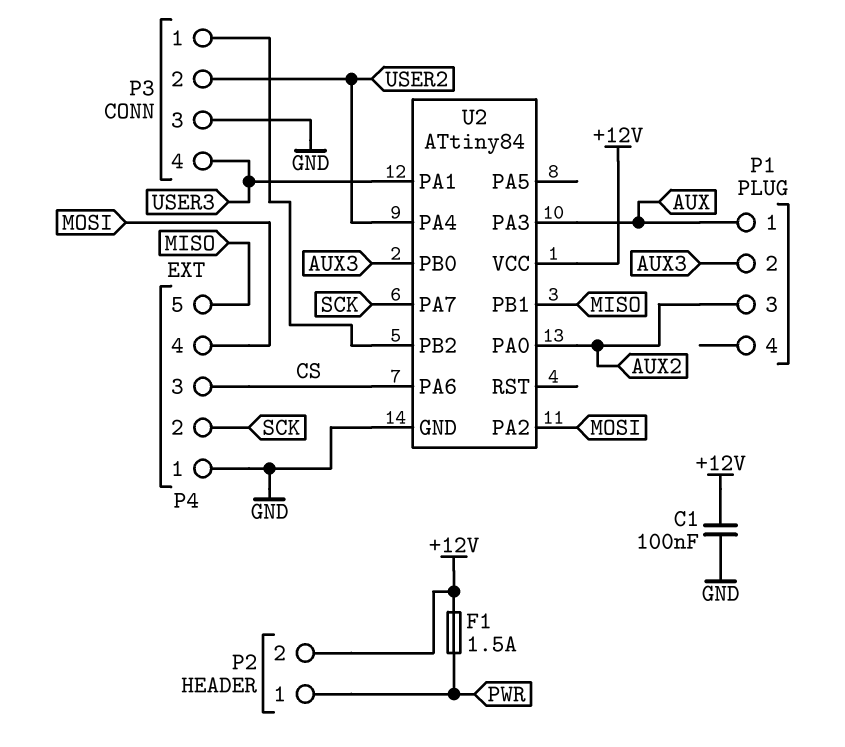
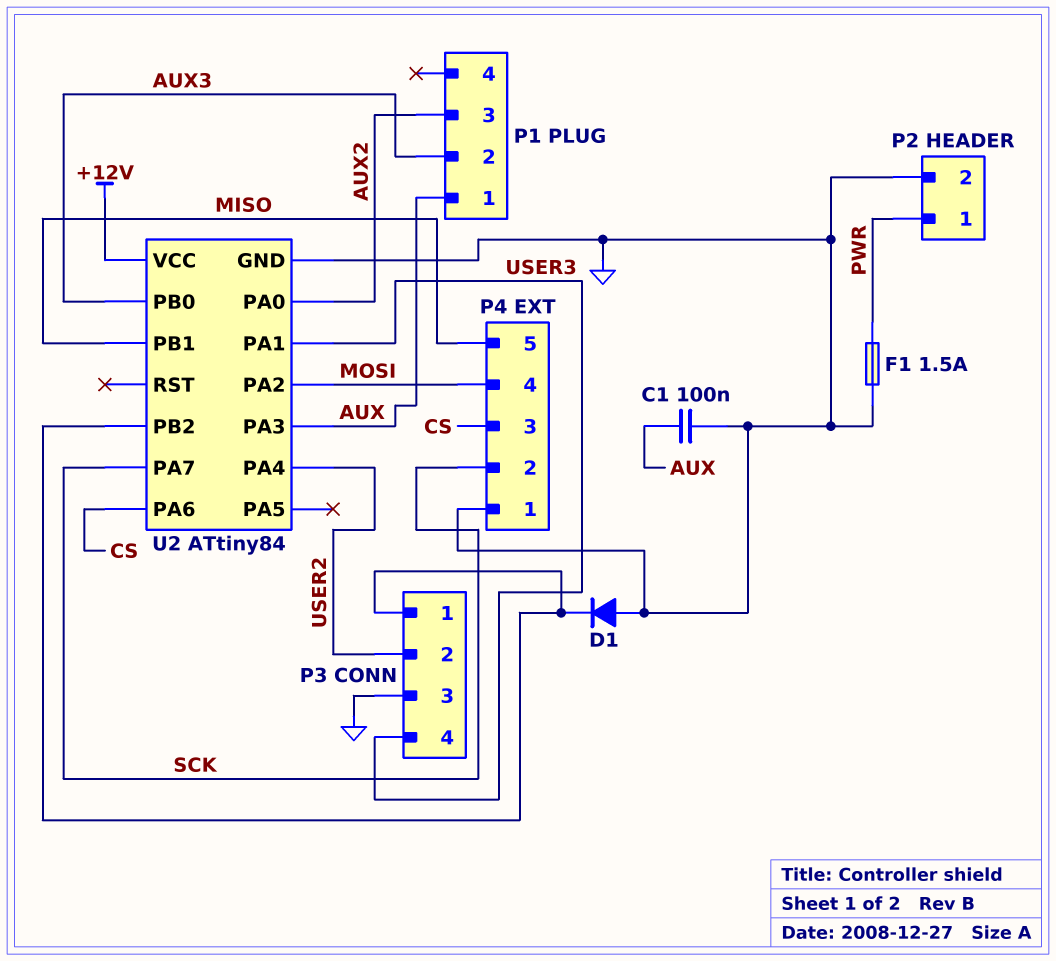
C1: 100nF (+12V, GND) -> 100nF (AUX, GND)
D1: none -> diode (A GND, K P3/1)
F1: 1.5A (+12V, PWR) -> 1.5A (GND, PWR)
P2 pin 2: +12V -> GND

